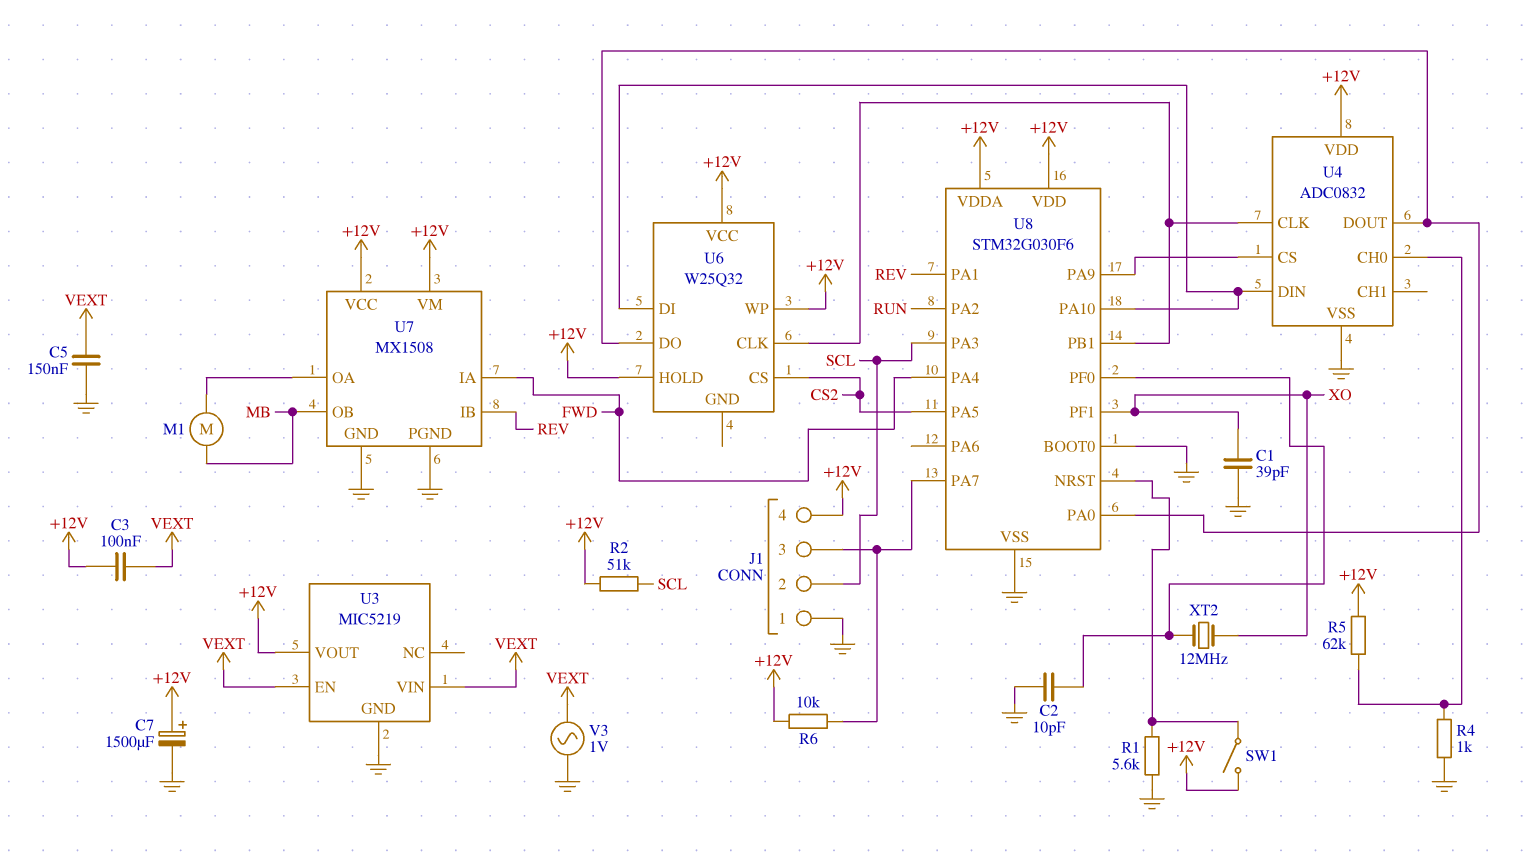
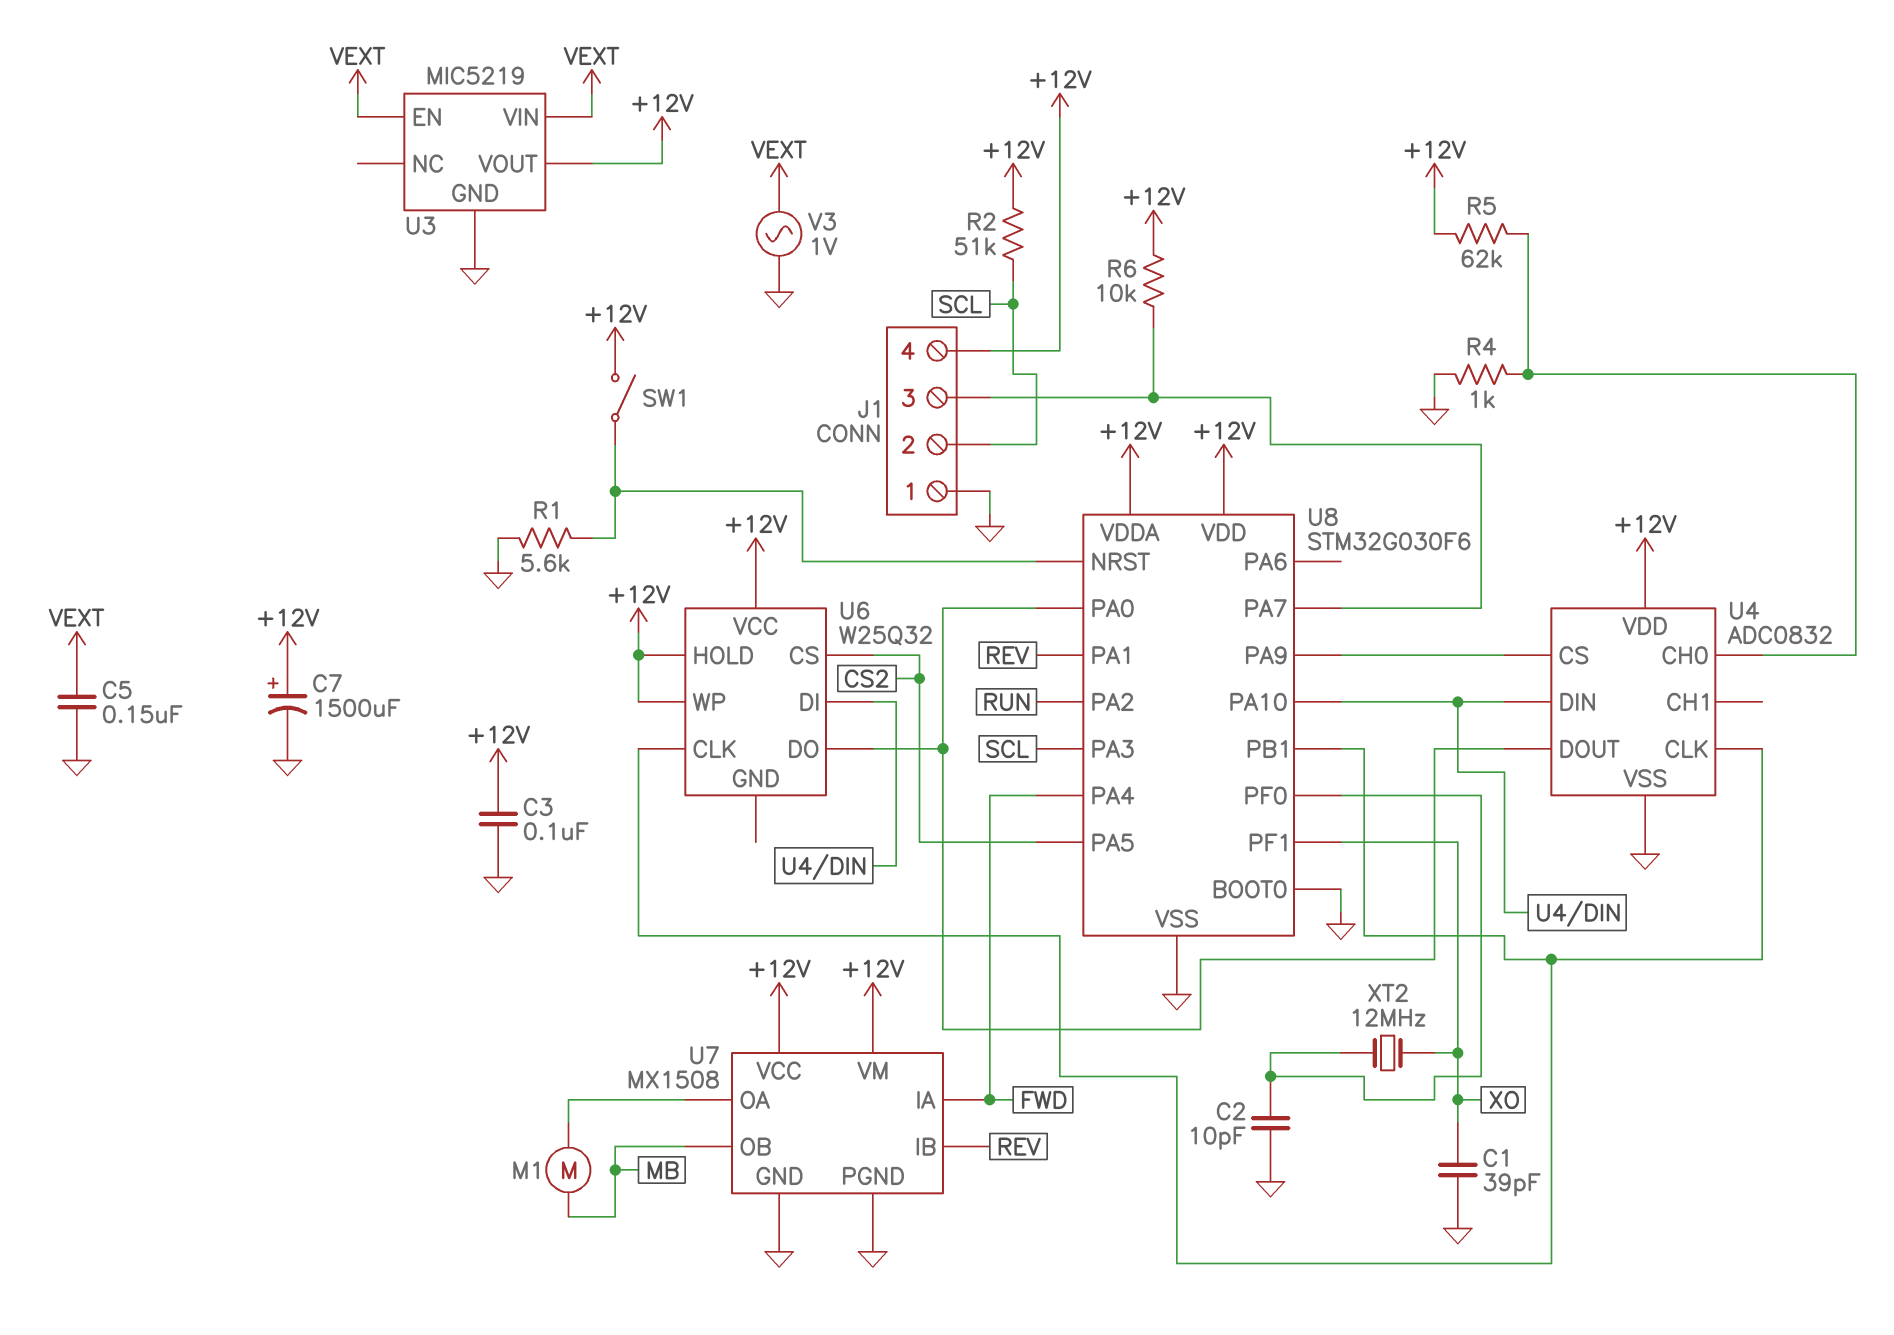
C3: 100nF (+12V, VEXT) -> 100nF (+12V, GND)

